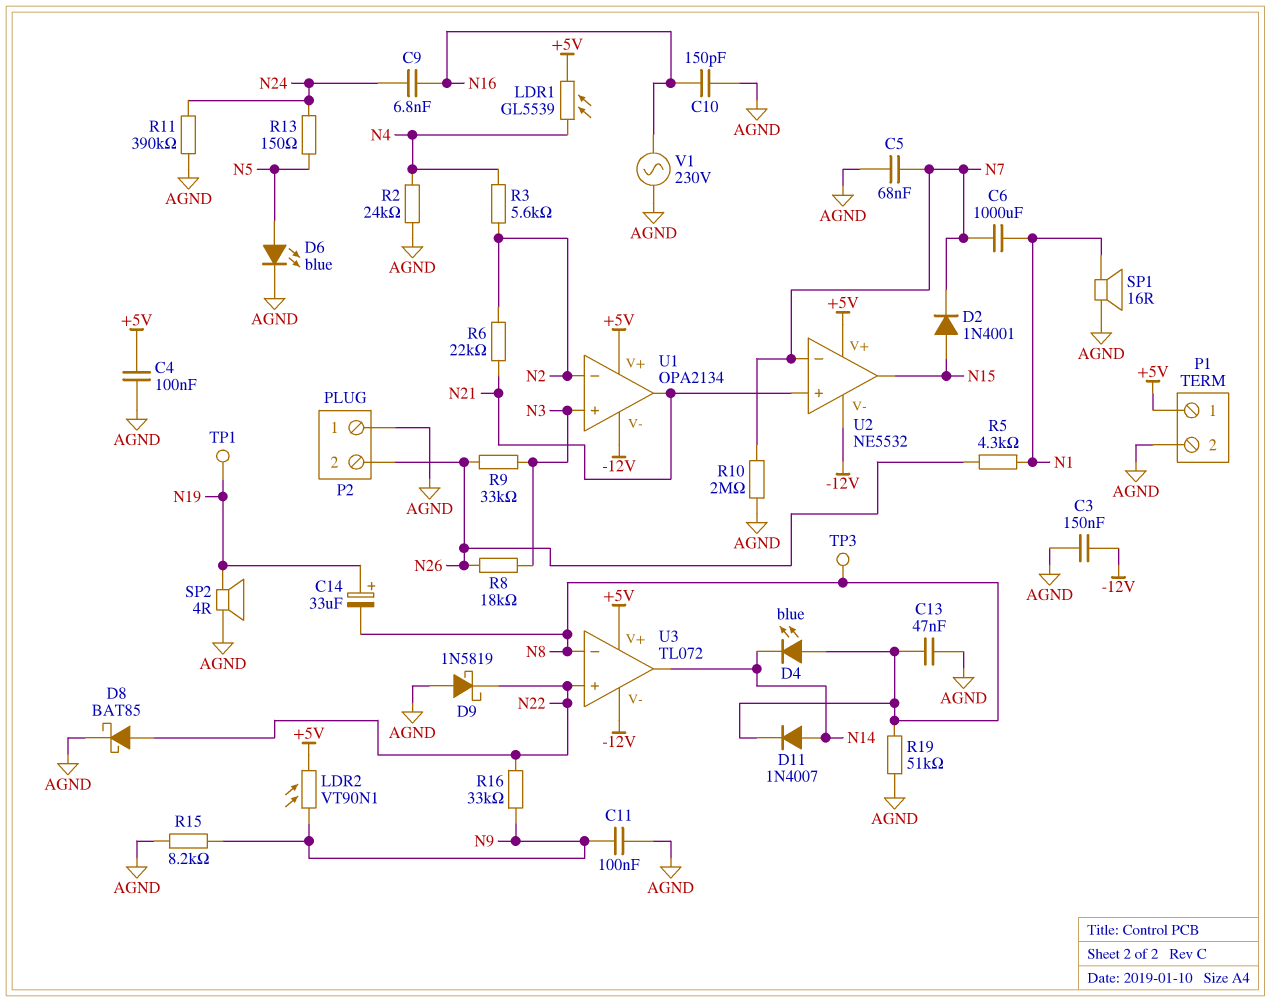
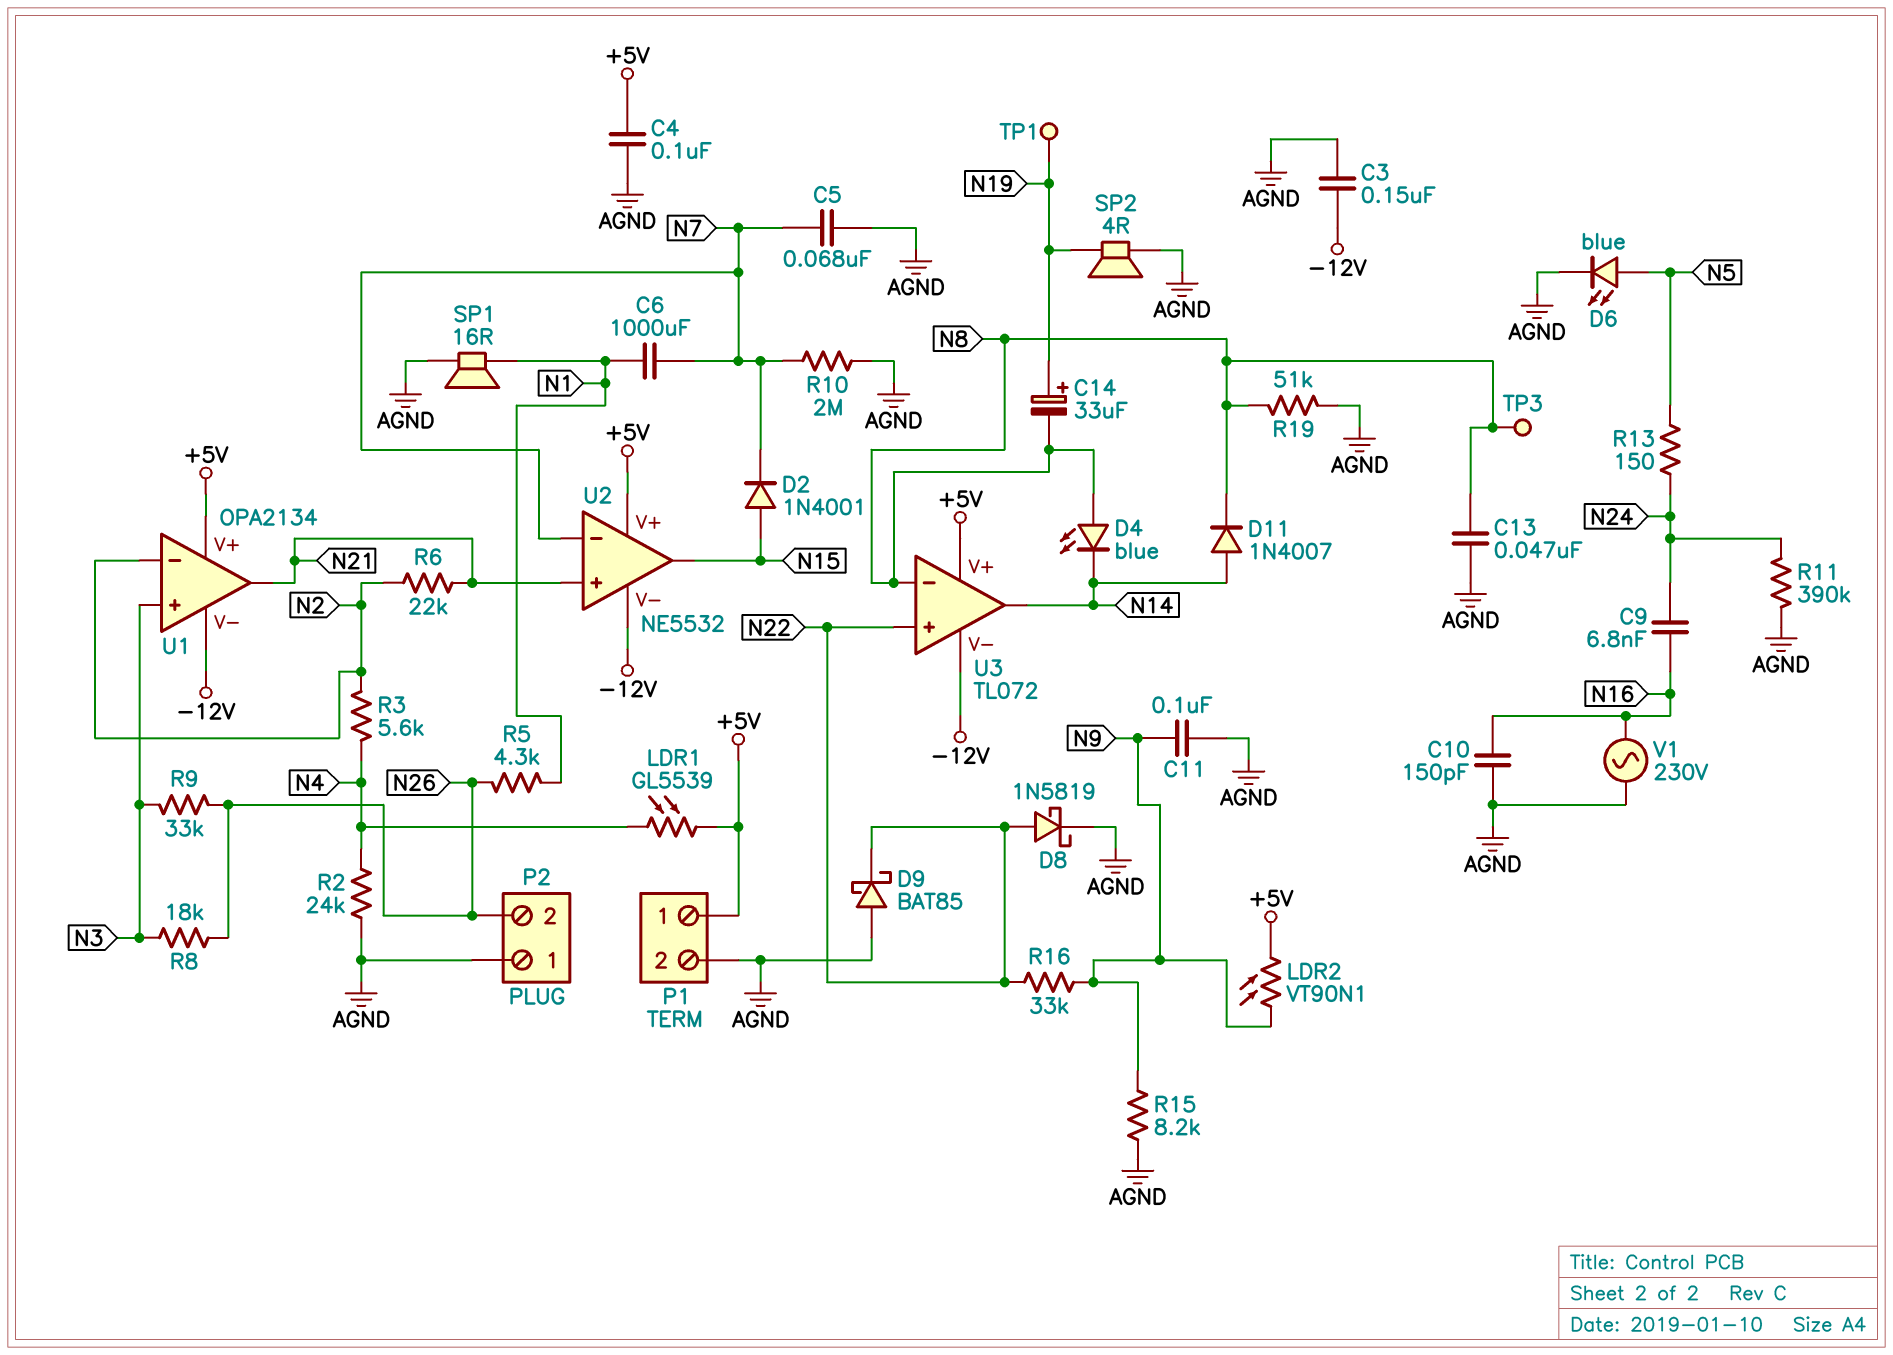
D8: schottky BAT85 (A N22, K AGND) -> schottky 1N5819 (A N22, K AGND)
D9: schottky 1N5819 (A AGND, K N22) -> schottky BAT85 (A AGND, K N22)

